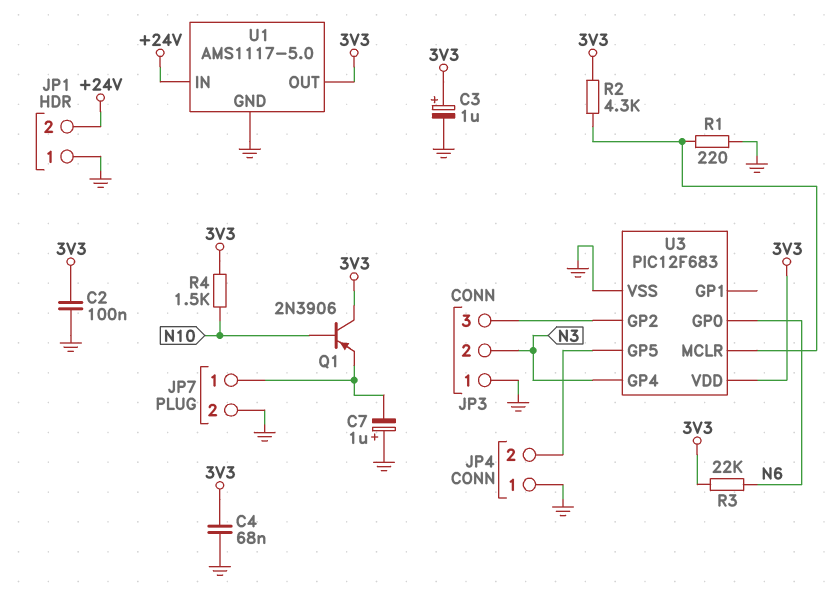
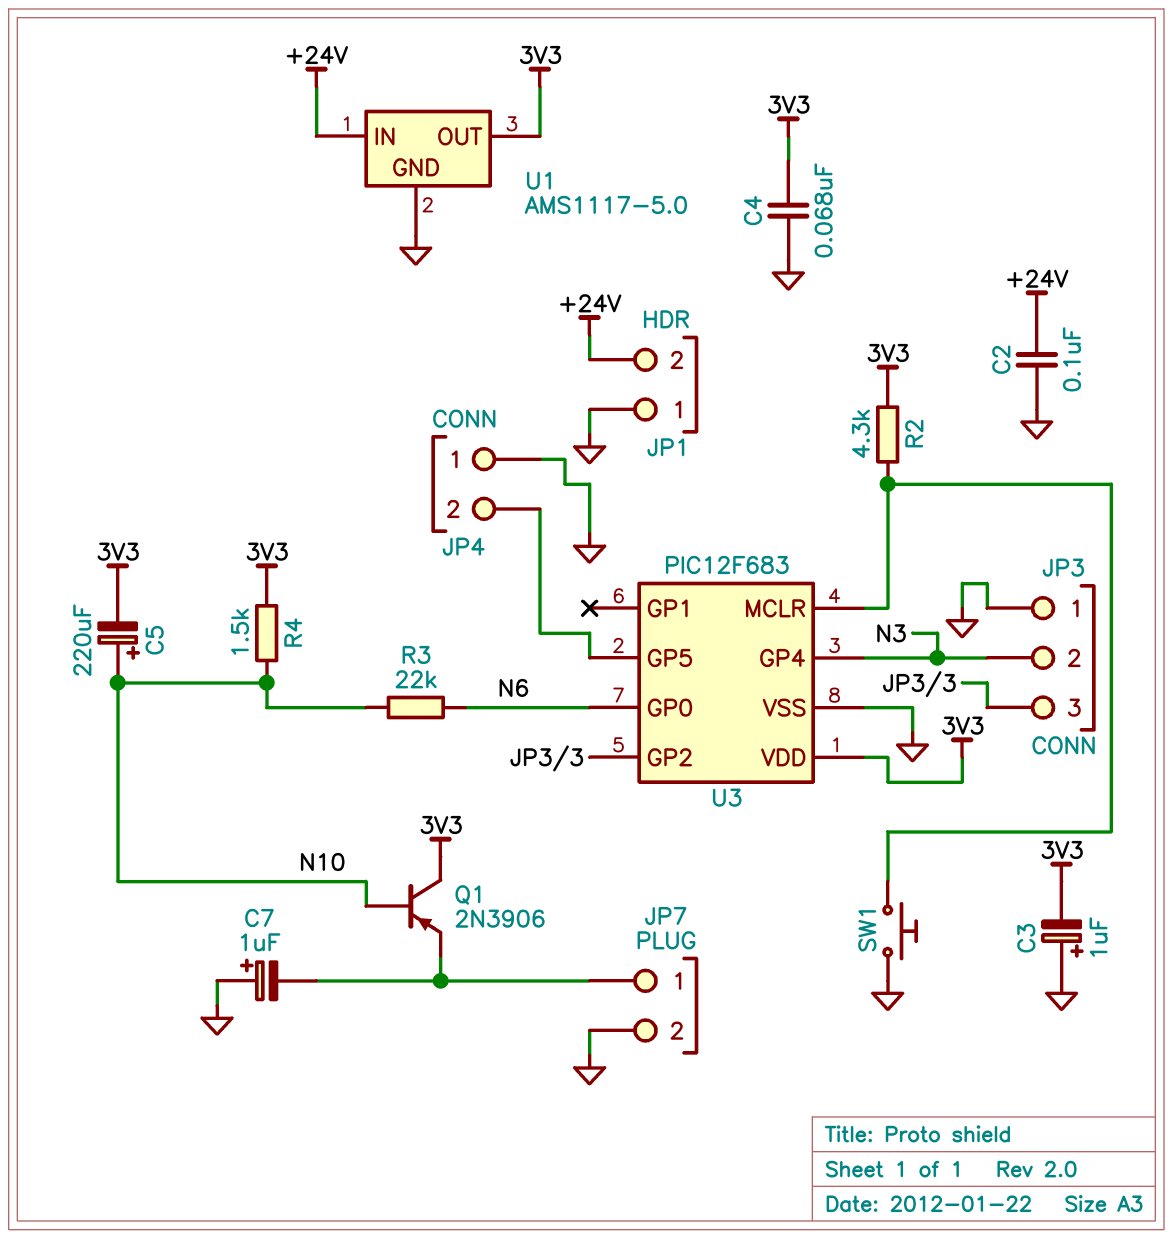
C2: 100nF (3V3, GND) -> 100nF (+24V, GND)
C3: 1uF (plus 3V3, minus GND) -> 1uF (plus GND, minus 3V3)
C5: none -> 220uF (plus N10, minus 3V3)
R1: 220 (GND, U3/MCLR) -> none
R3: 22k (3V3, N6) -> 22k (N6, N10)
SW1: none -> button (GND, U3/MCLR)

